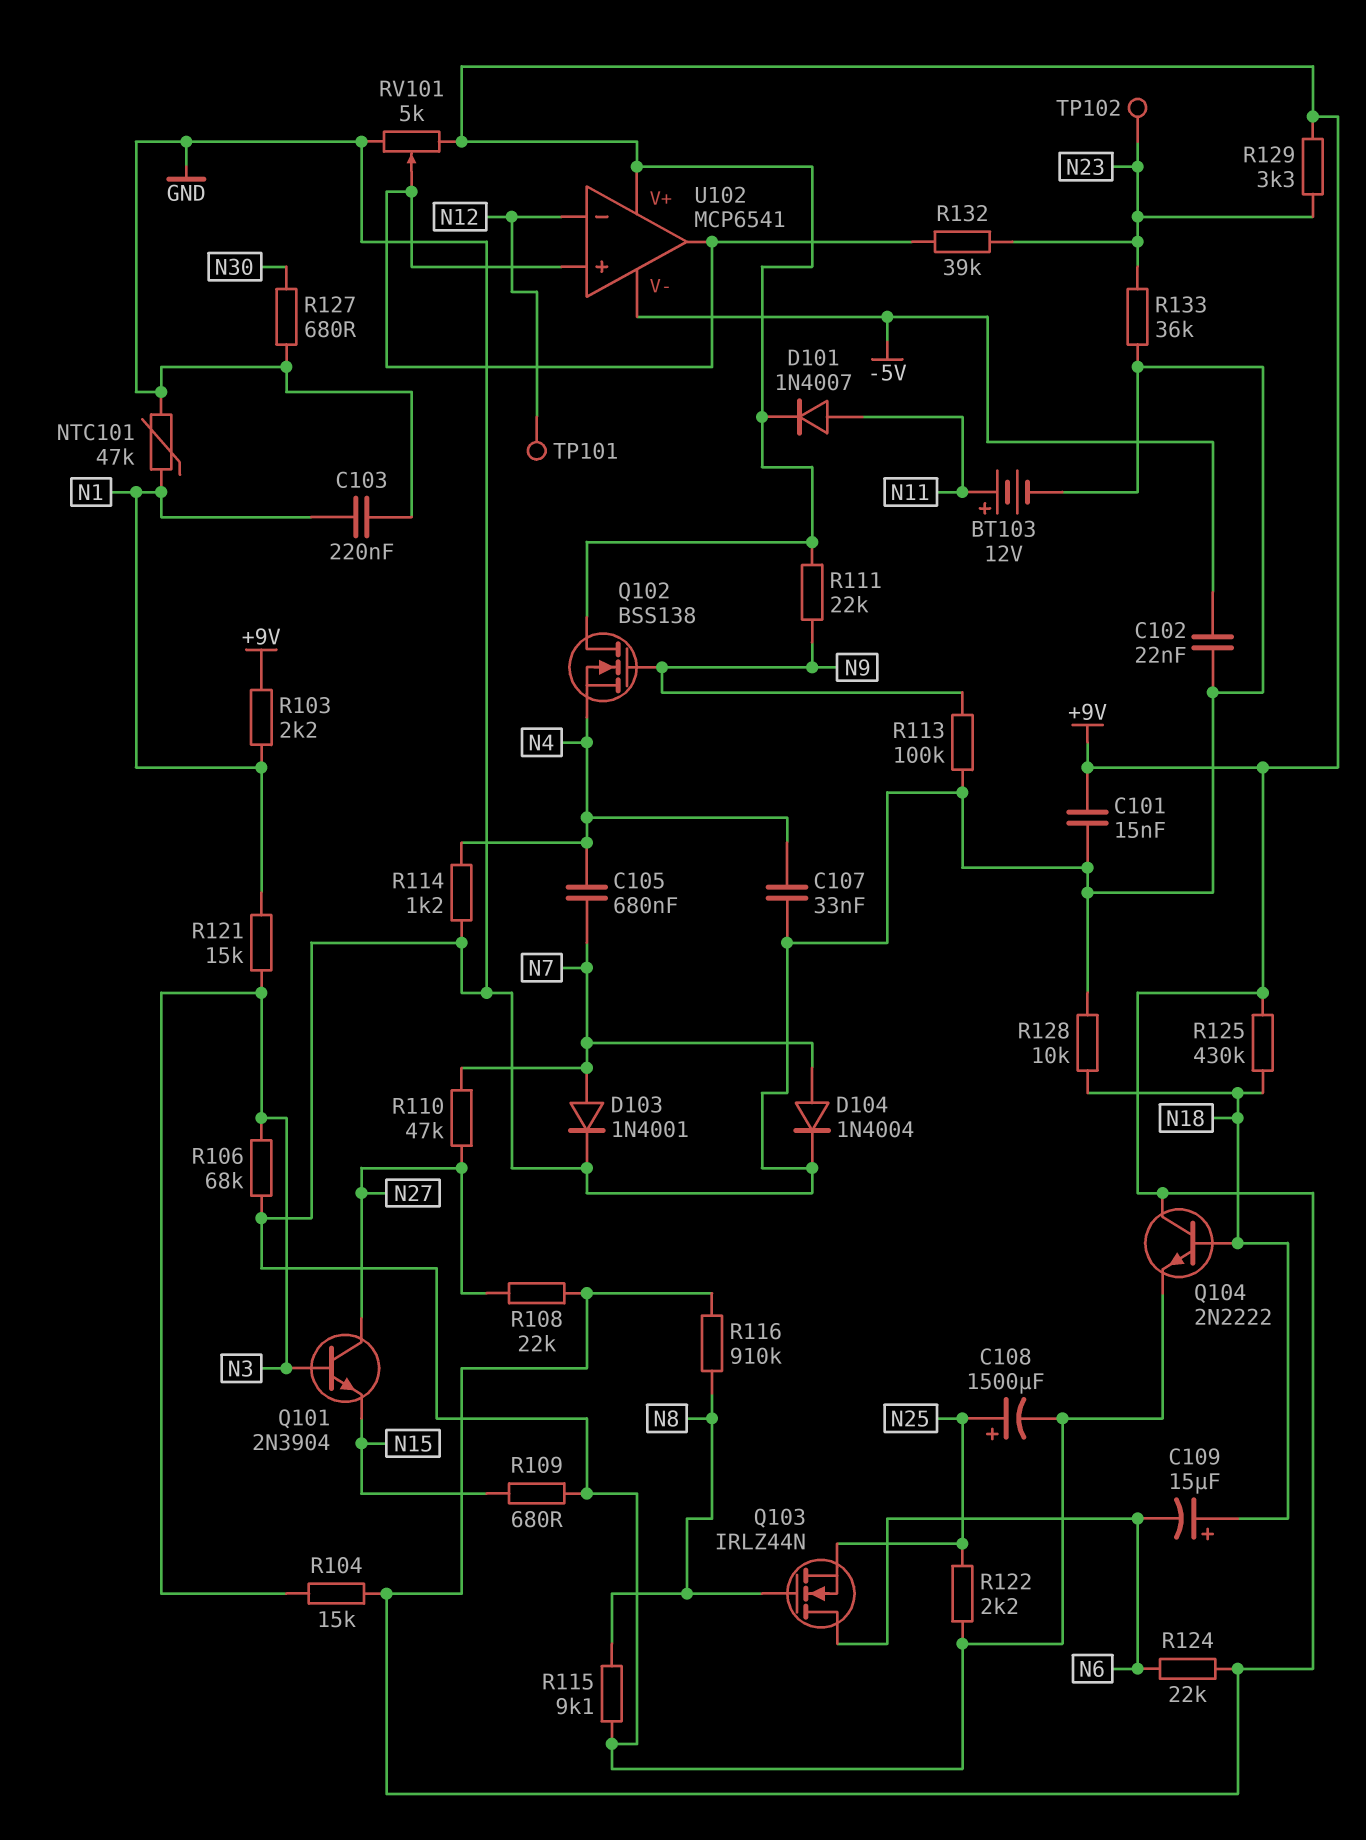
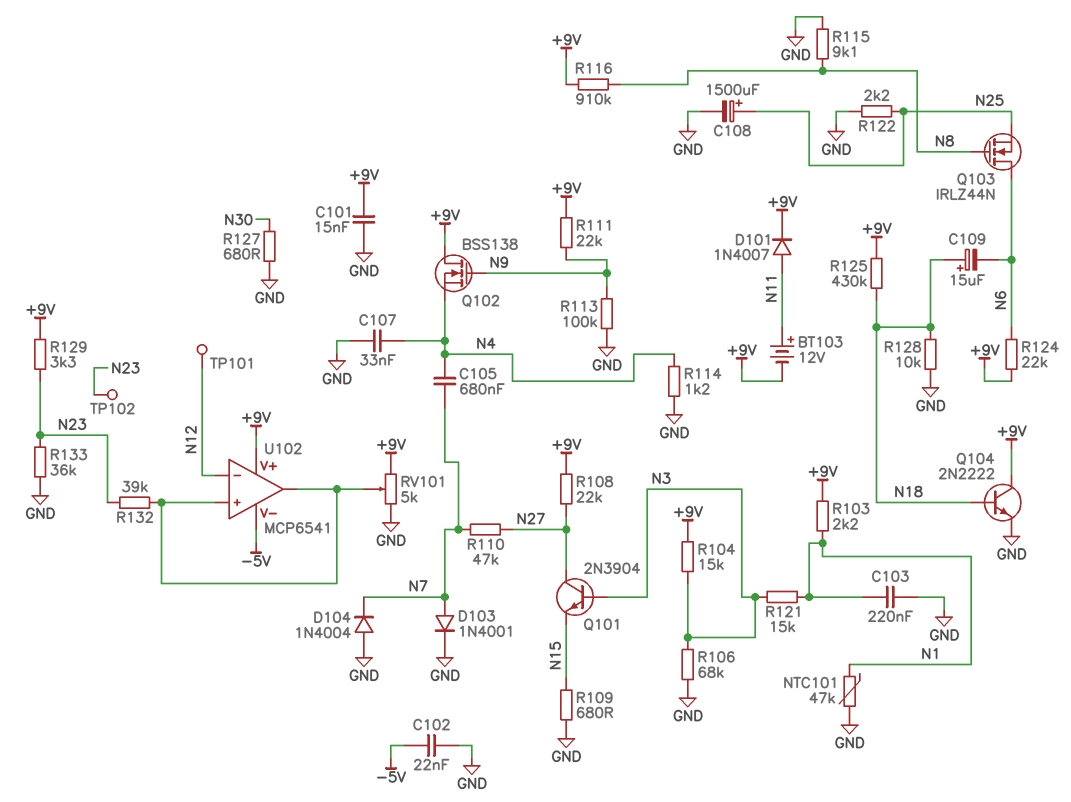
BT103: 12V (plus N11, minus GND) -> 12V (plus N11, minus +9V)
D104: diode 1N4004 (A N7, K GND) -> diode 1N4004 (A GND, K N7)

